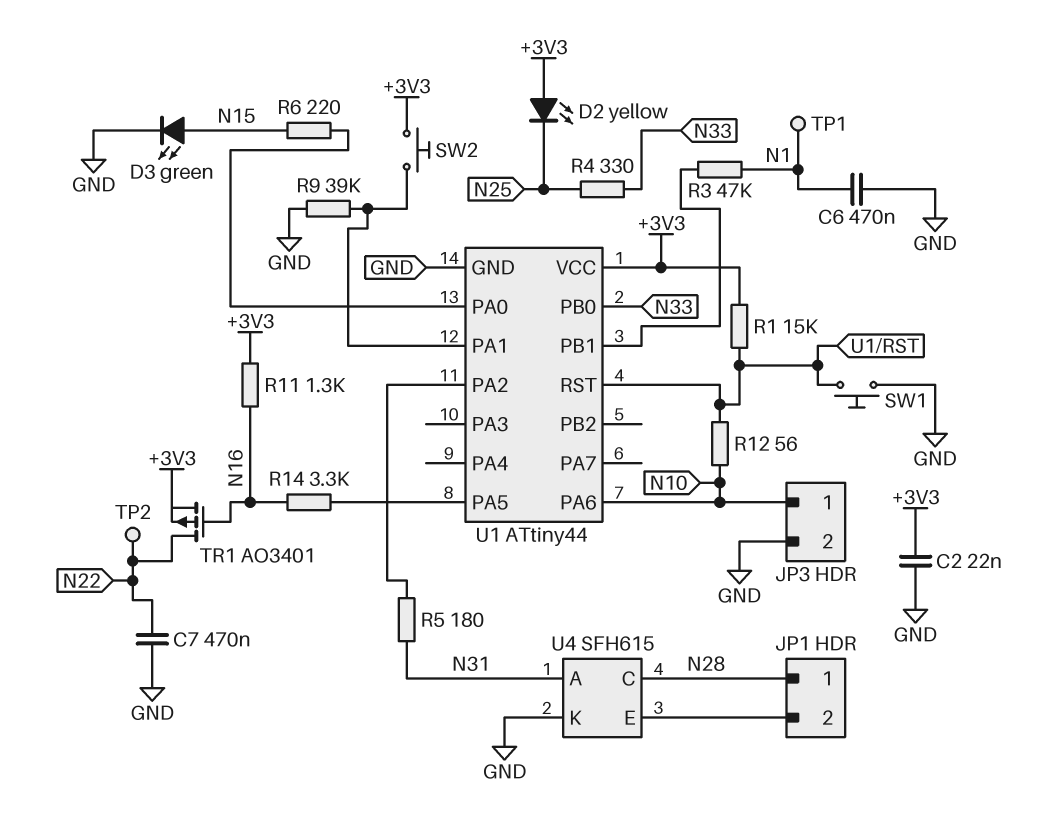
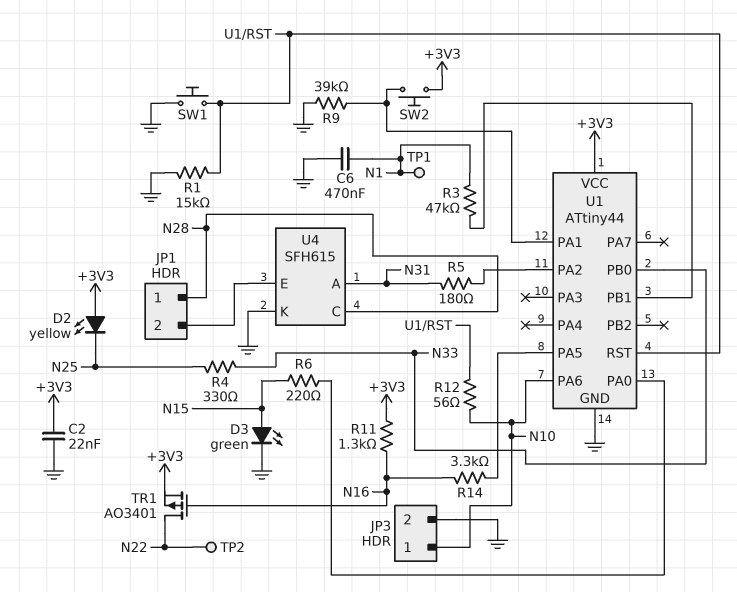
C7: 470nF (GND, N22) -> none
R1: 15k (+3V3, U1/RST) -> 15k (GND, U1/RST)

